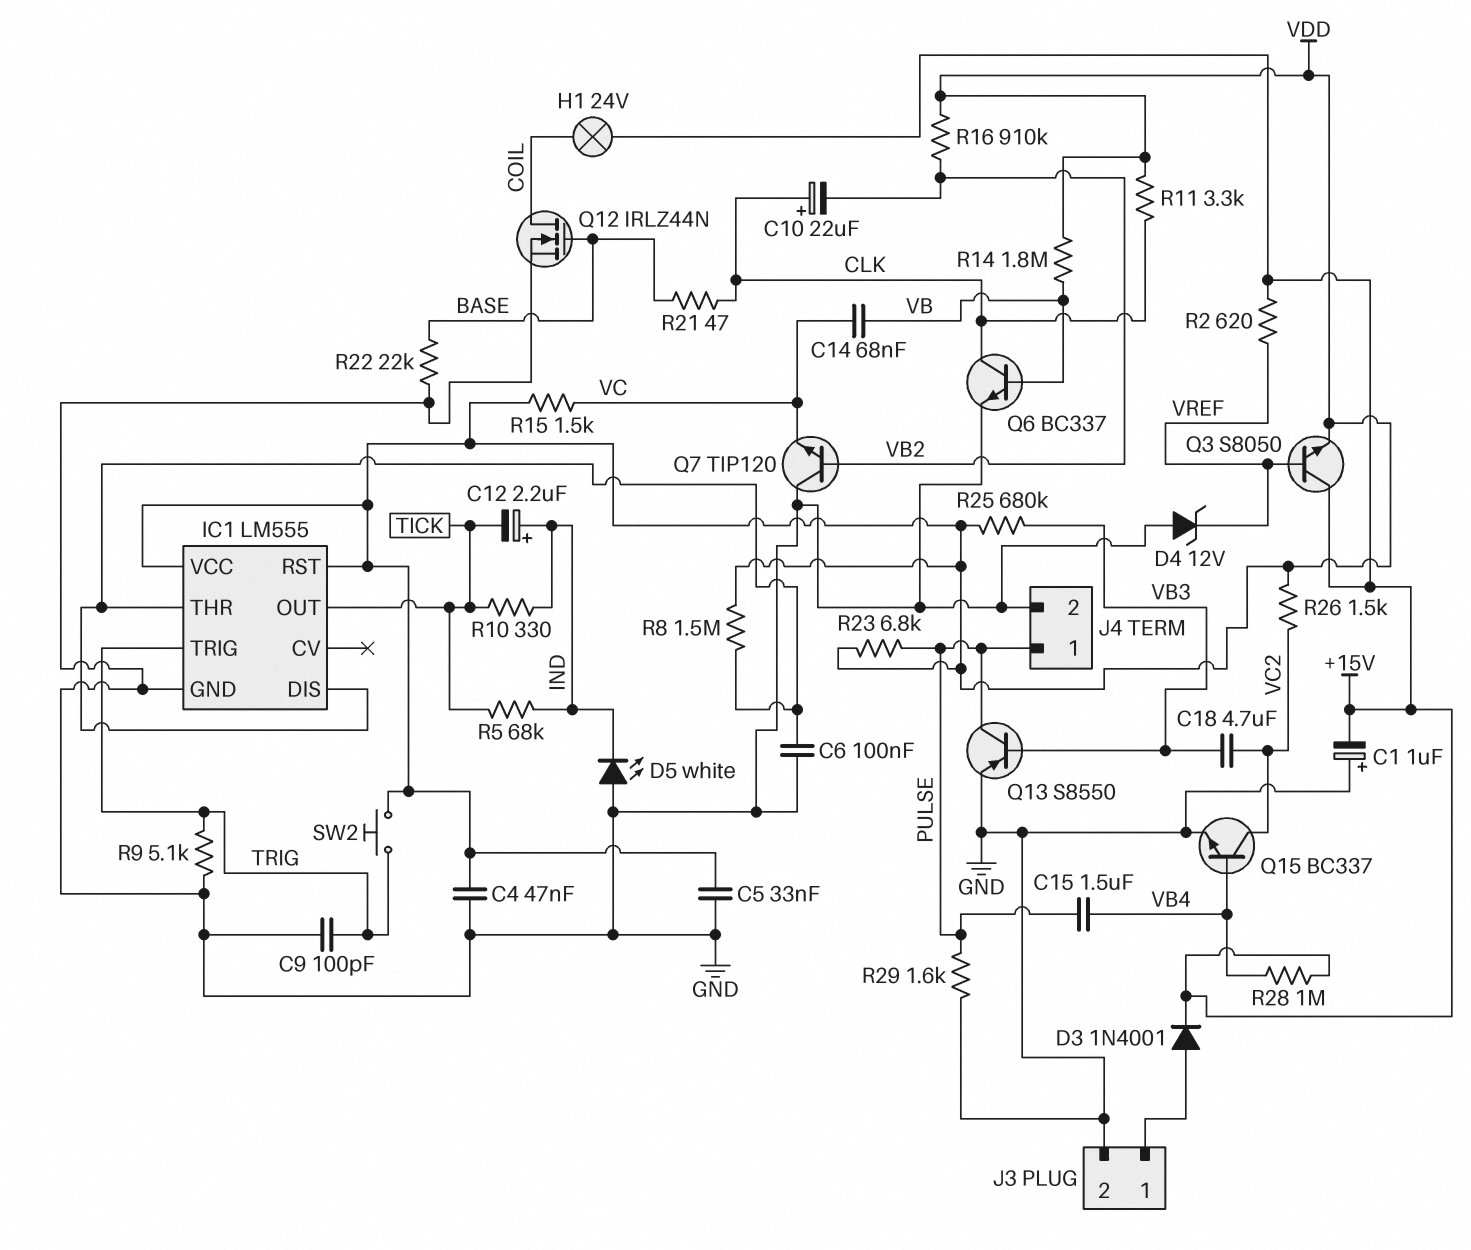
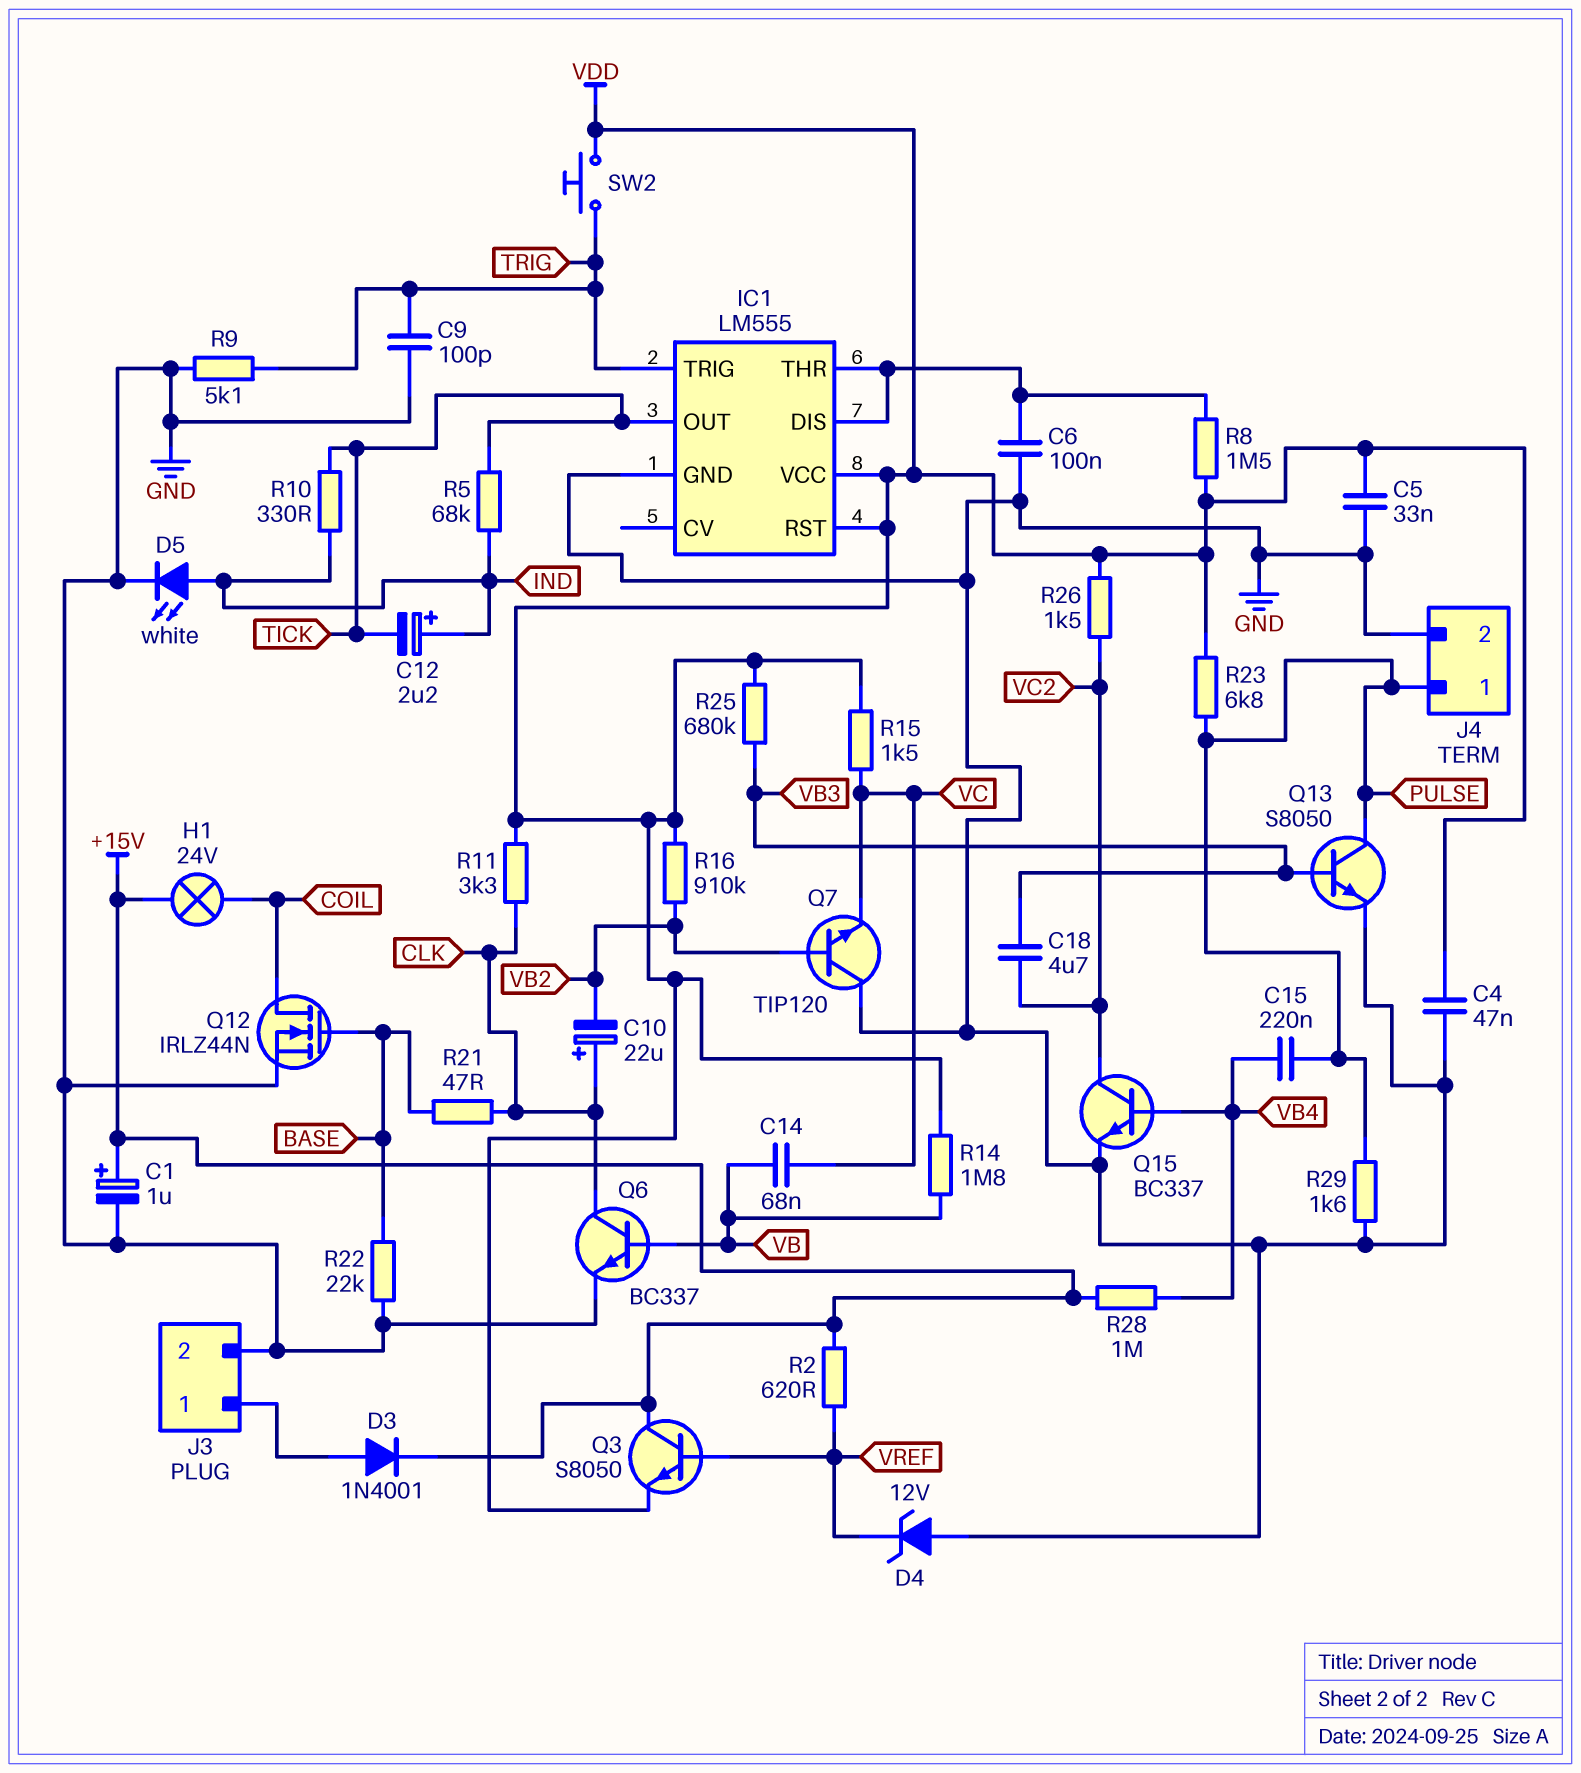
C1: 1uF (plus GND, minus +15V) -> 1uF (plus +15V, minus GND)
C15: 1.5uF (PULSE, VB4) -> 220nF (PULSE, VB4)
D5: LED white (A GND, K IND) -> LED white (A IND, K GND)
Q13: PNP S8550 (B VB3, C PULSE, E GND) -> NPN S8050 (B VB3, C PULSE, E GND)

